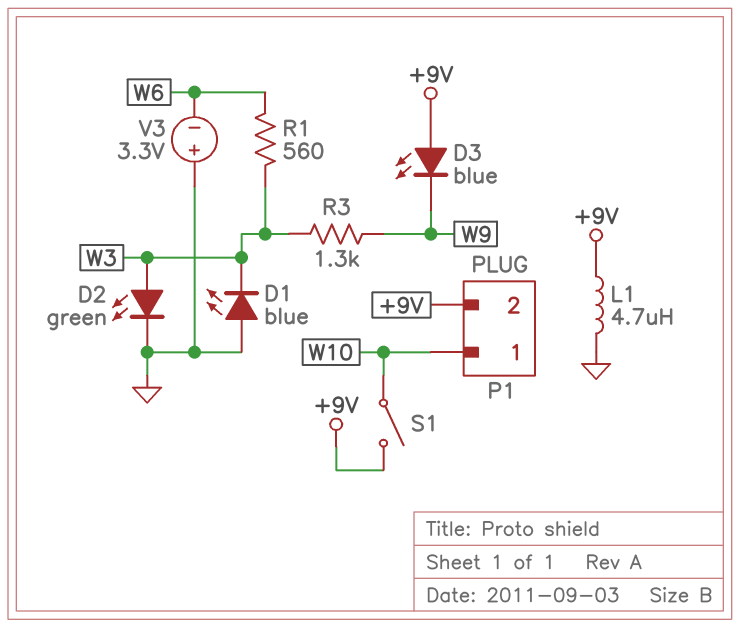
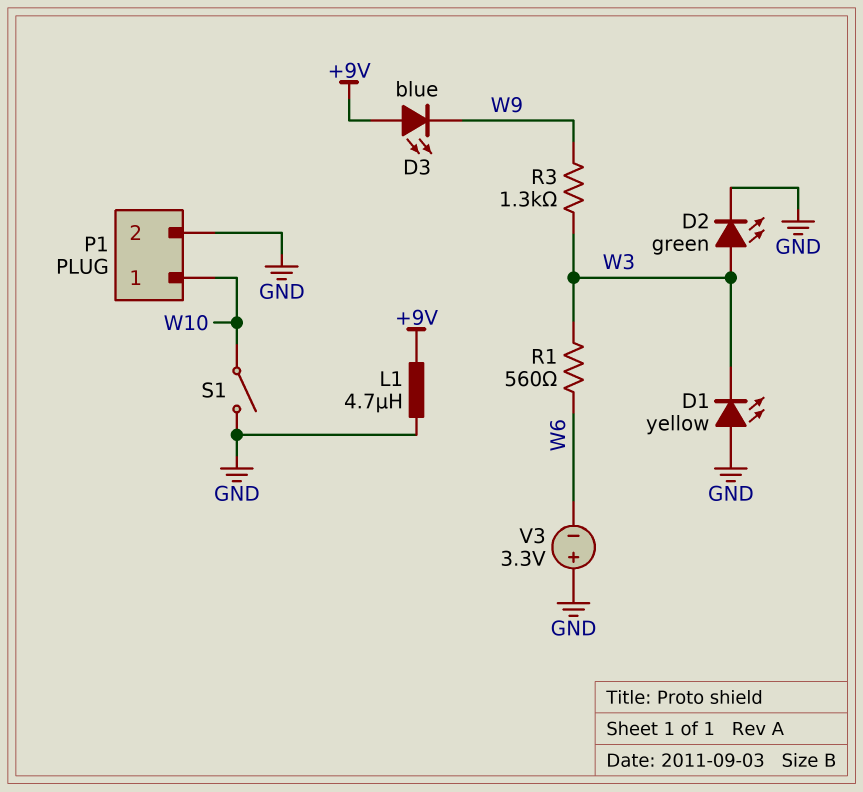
D1: LED blue (A GND, K W3) -> LED yellow (A GND, K W3)
P1 pin 2: +9V -> GND
S1: switch (+9V, W10) -> switch (GND, W10)

